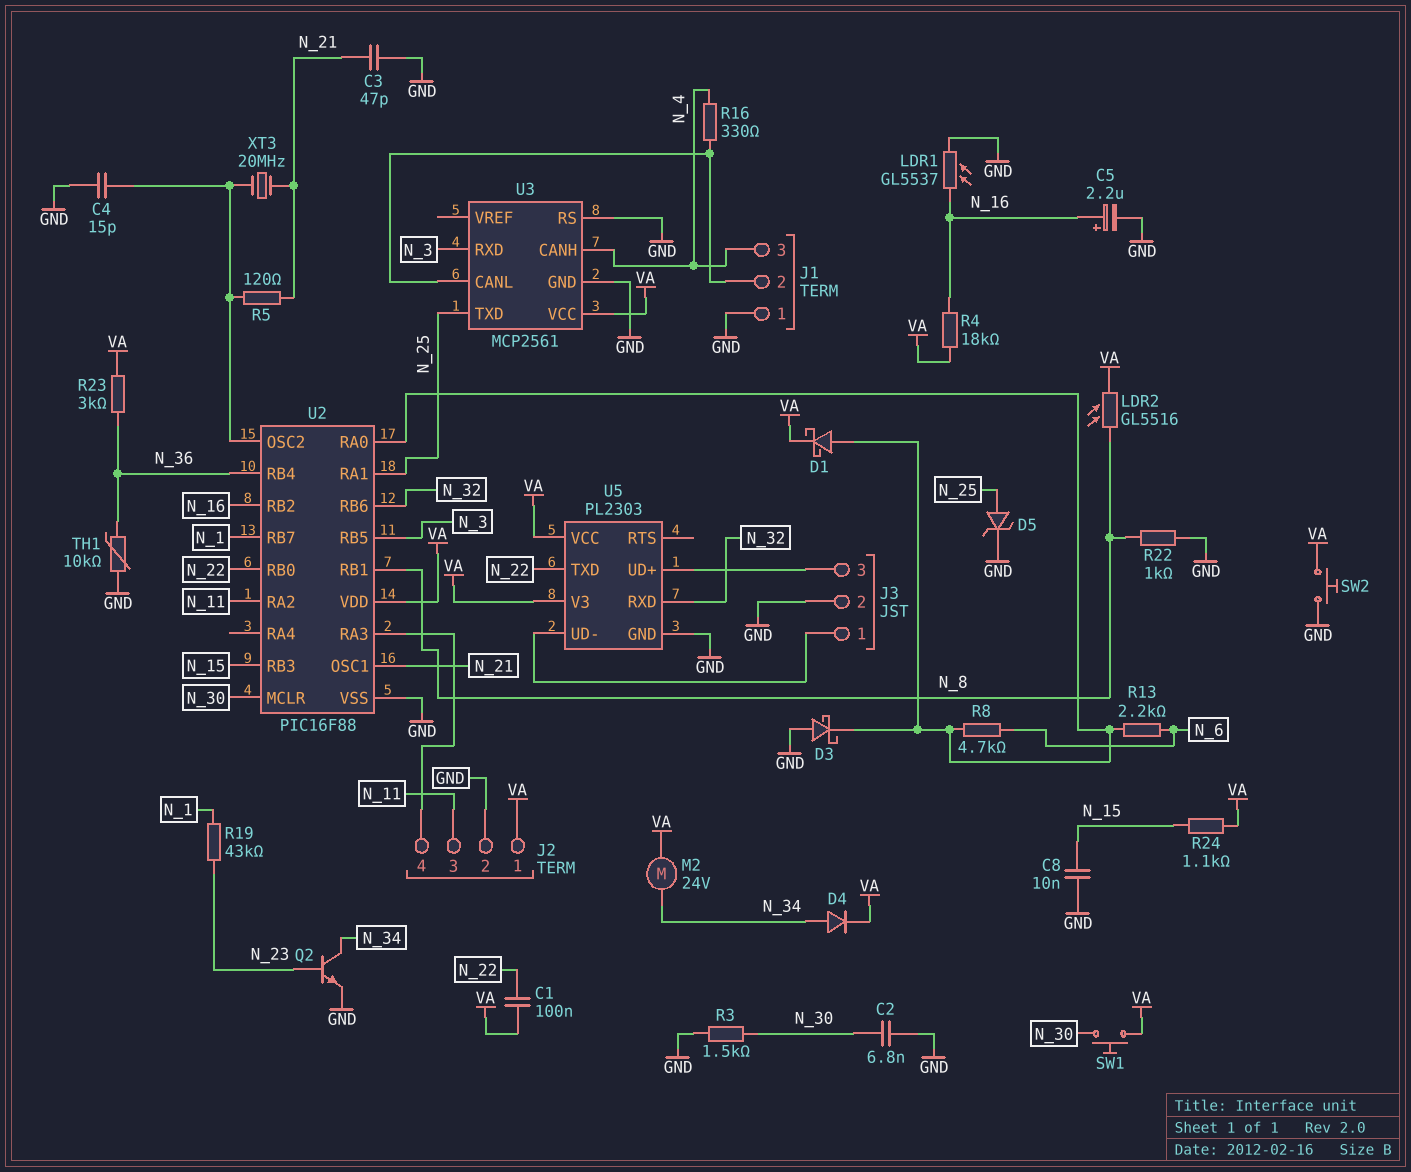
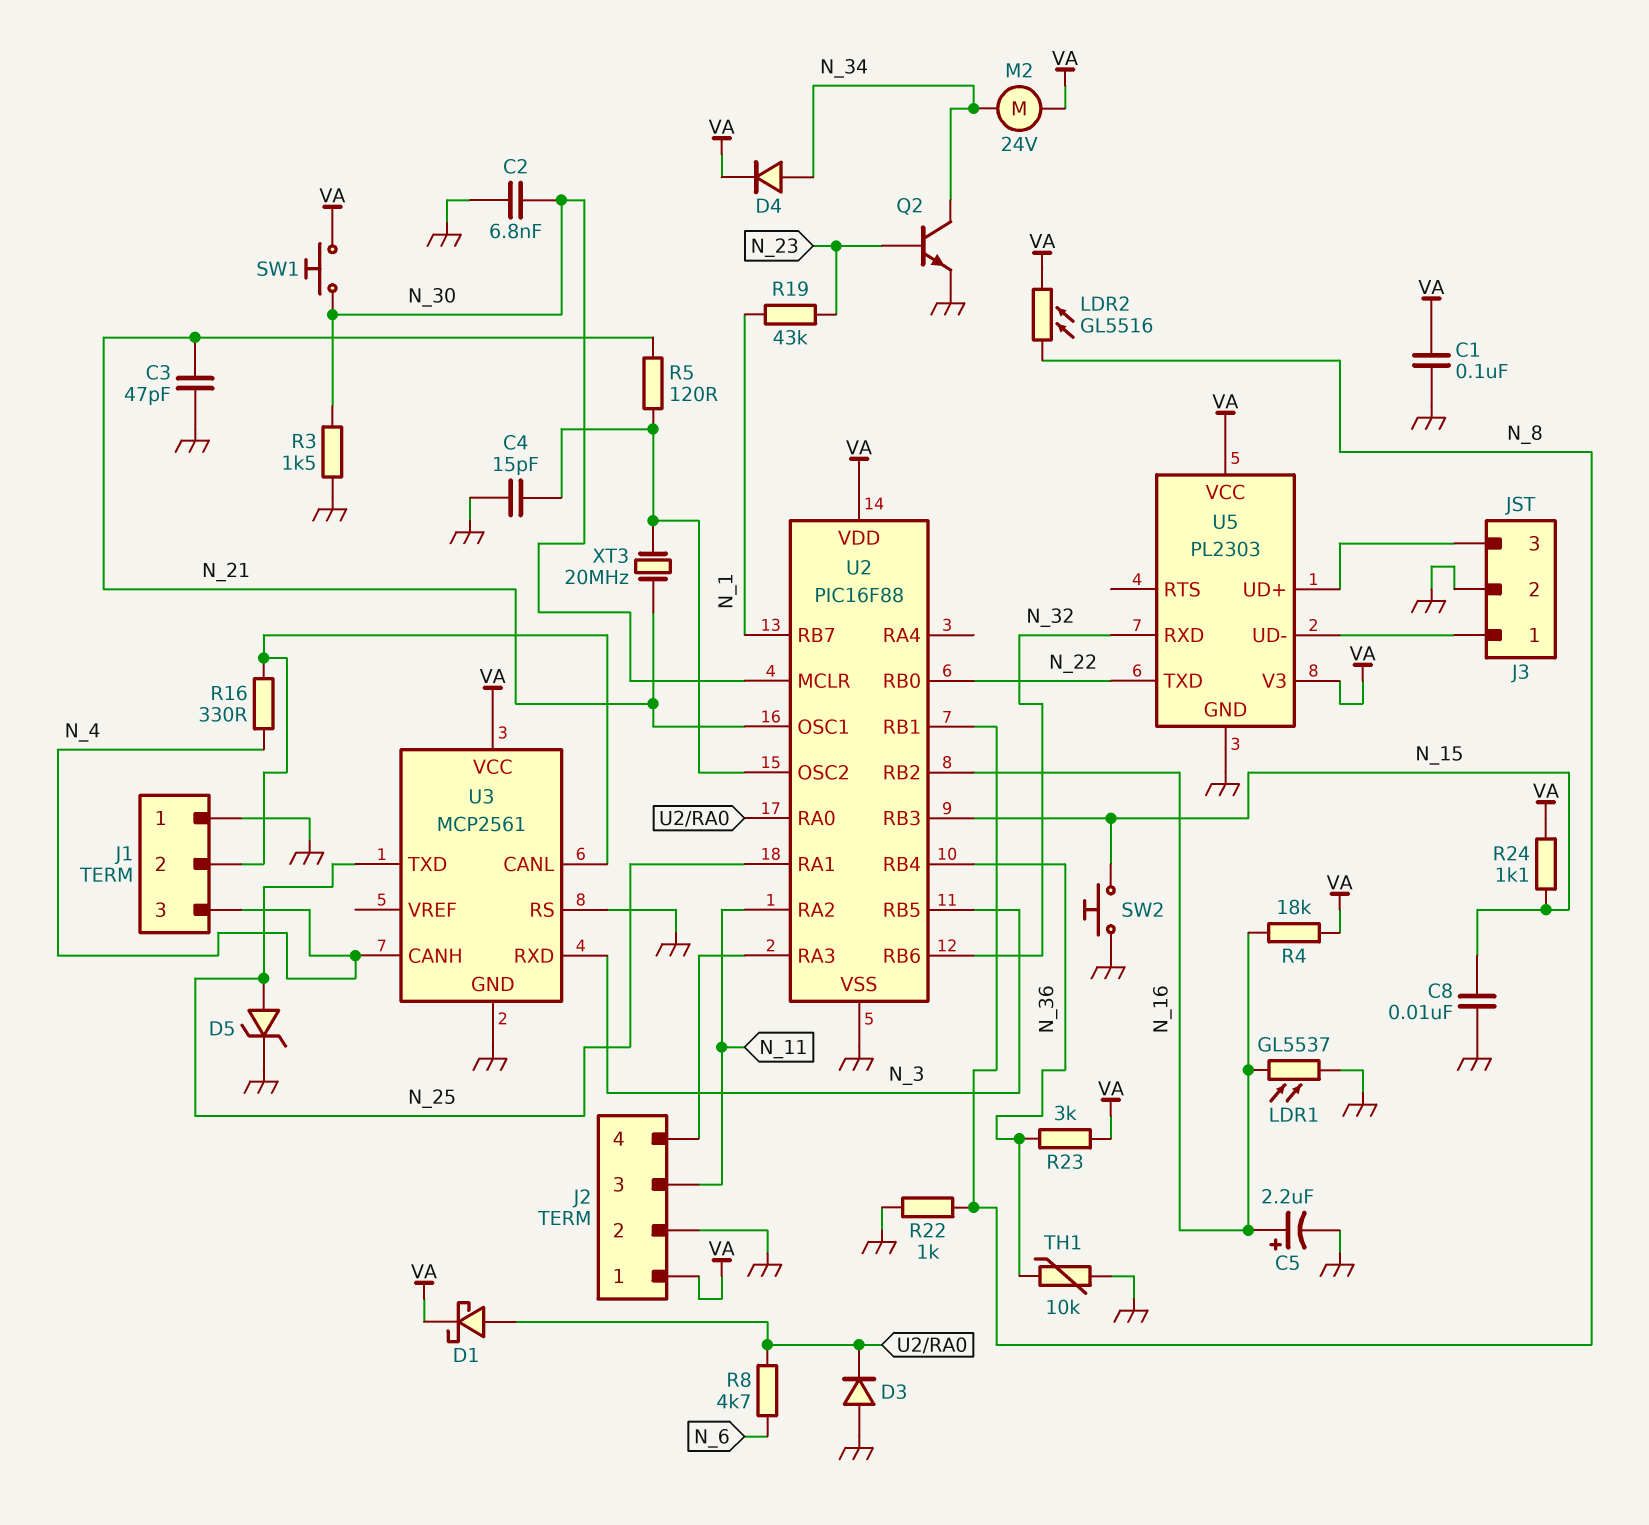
C1: 100nF (N_22, VA) -> 100nF (GND, VA)
D3: schottky (A GND, K U2/RA0) -> diode (A GND, K U2/RA0)
R13: 2.2k (N_6, U2/RA0) -> none
SW2: button (GND, VA) -> button (GND, N_15)

